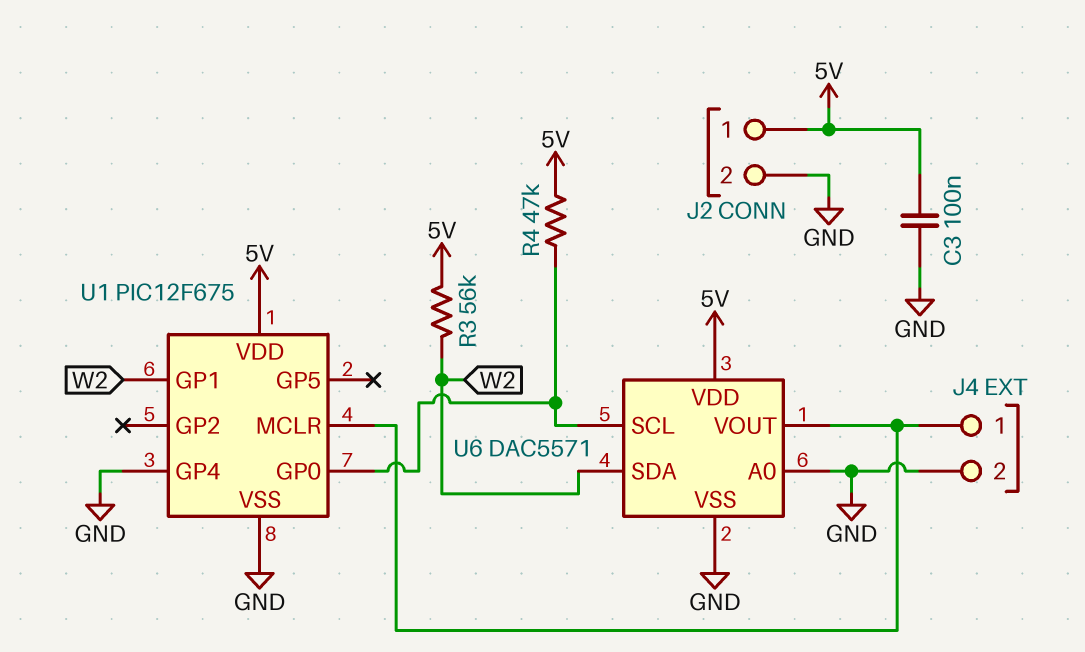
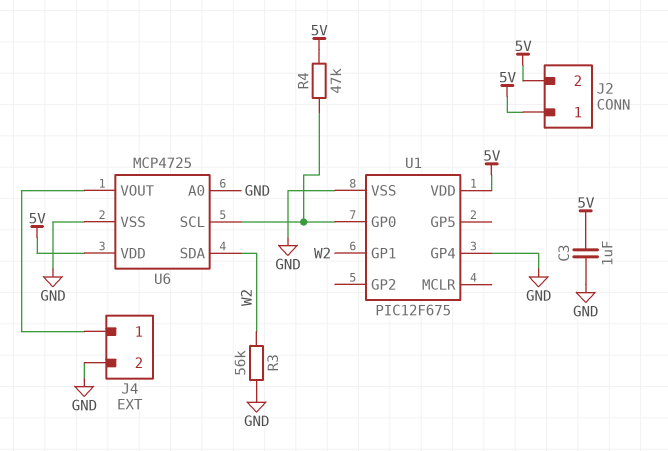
C3: 100nF (5V, GND) -> 1uF (5V, GND)
J2 pin 2: GND -> 5V
R3: 56k (5V, W2) -> 56k (GND, W2)
U1 pin MCLR: J4/1 -> none
U6: DAC5571 -> MCP4725

